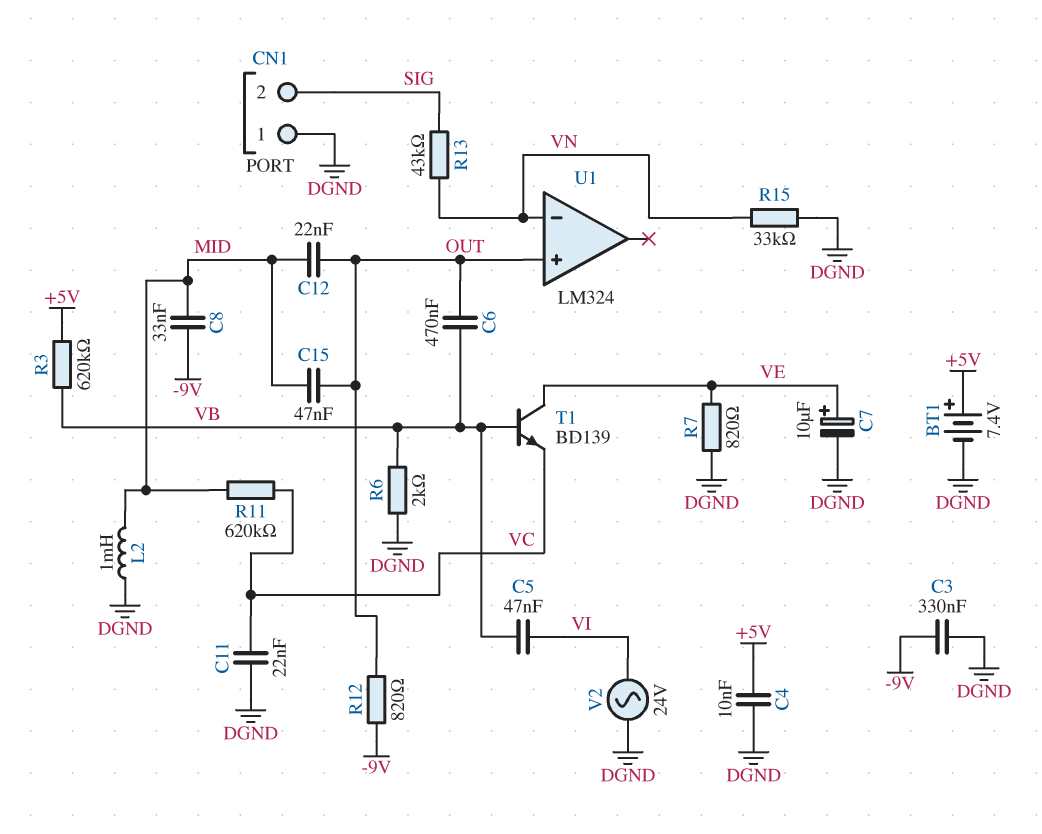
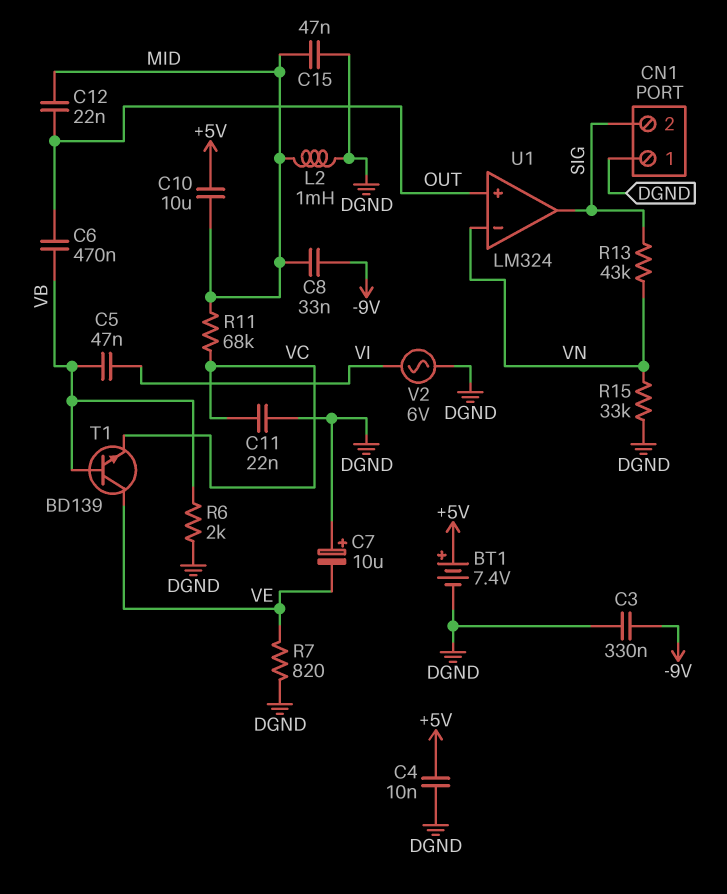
C7: 10uF (plus VE, minus DGND) -> 10uF (plus DGND, minus VE)
C10: none -> 10uF (+5V, MID)
C15: 47nF (MID, OUT) -> 47nF (DGND, MID)
R3: 620k (+5V, VB) -> none
R11: 620k (MID, VC) -> 68k (MID, VC)
R12: 820 (-9V, OUT) -> none
U1 pin out: none -> SIG
V2: AC 24V (DGND, VI) -> AC 6V (DGND, VI)

